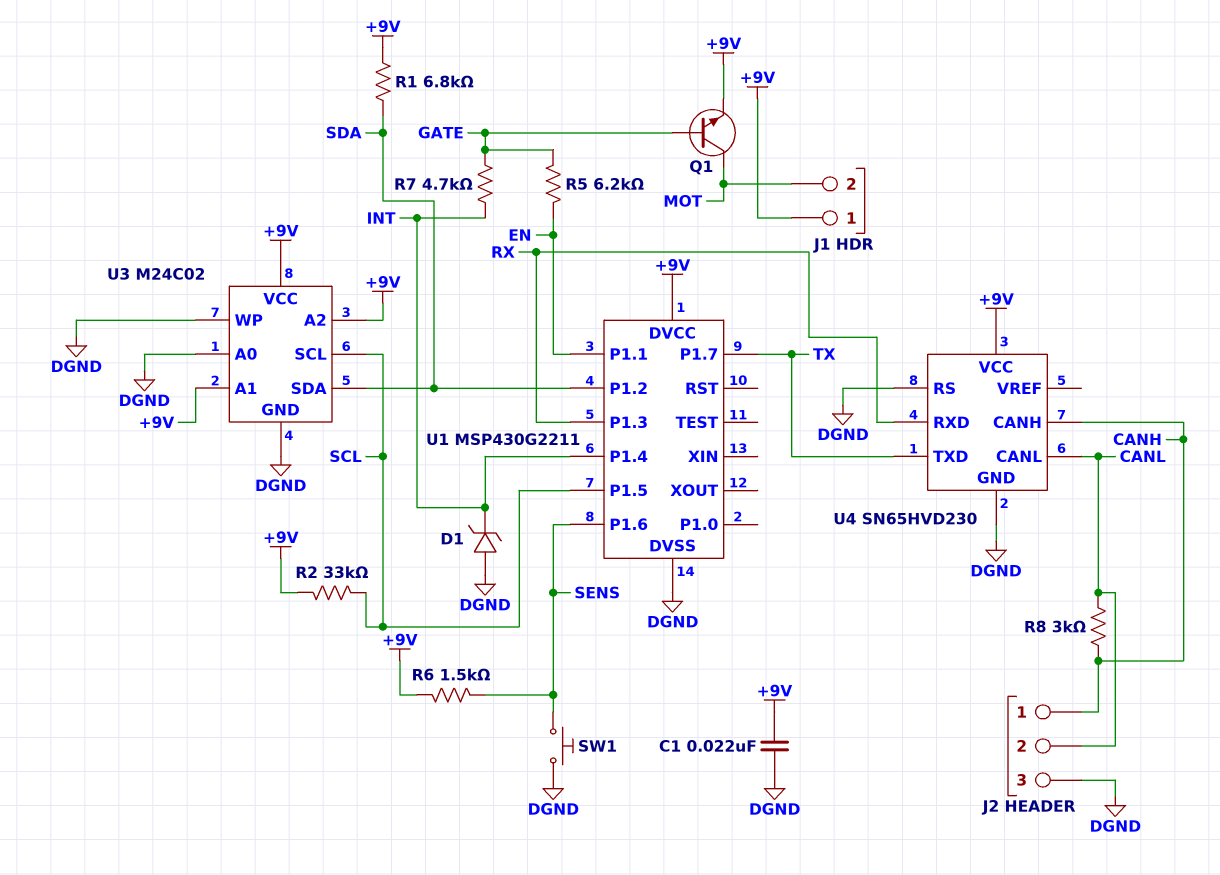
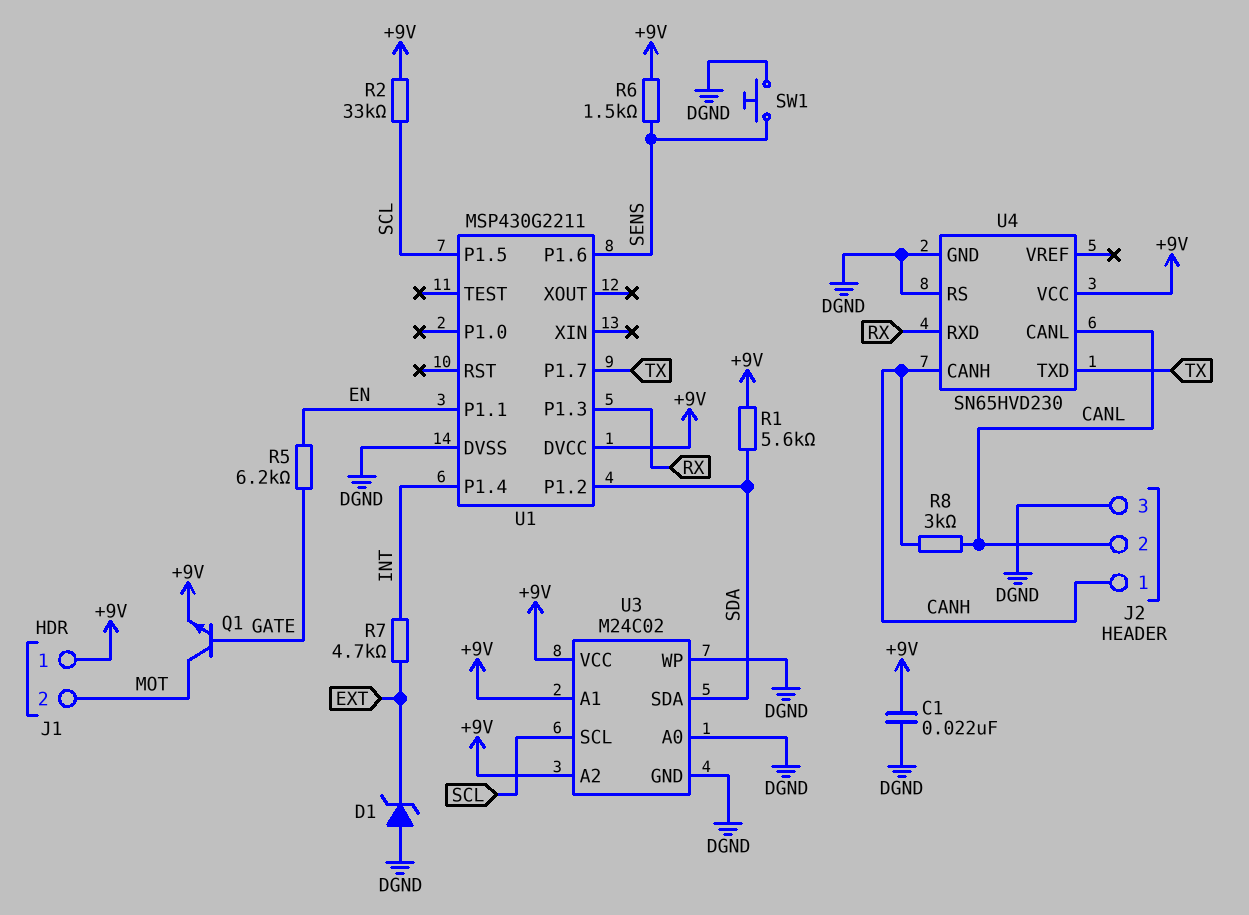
D1: zener (A DGND, K INT) -> zener (A DGND, K EXT)
R1: 6.8k (+9V, SDA) -> 5.6k (+9V, SDA)
R7: 4.7k (GATE, INT) -> 4.7k (EXT, INT)

